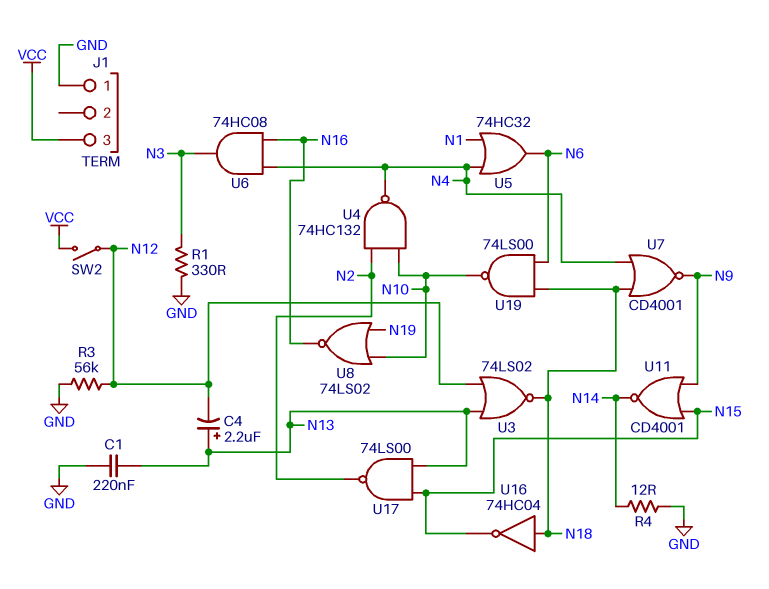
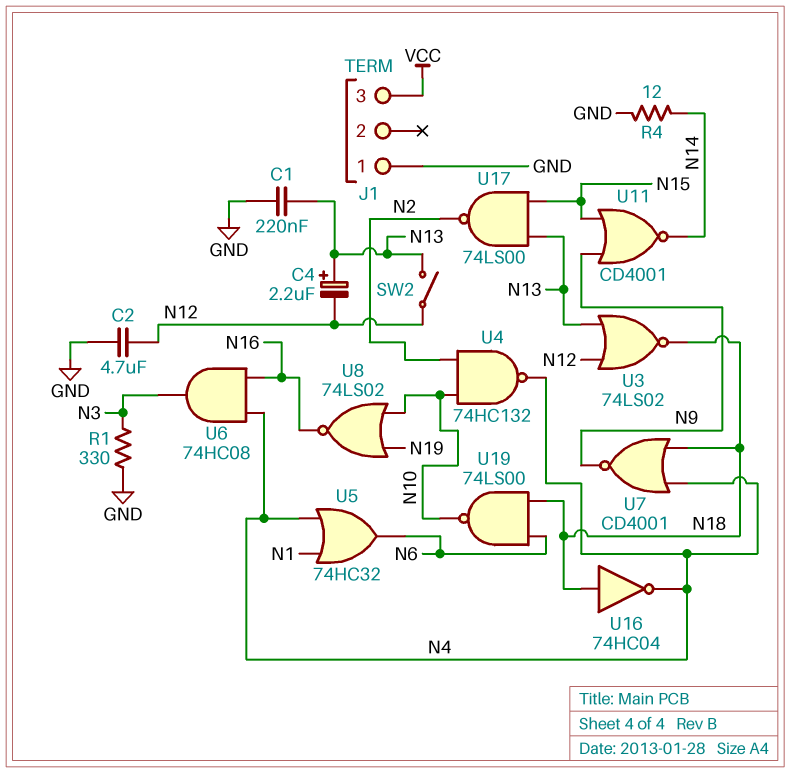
C2: none -> 4.7uF (GND, N12)
R3: 56k (GND, N12) -> none
SW2: switch (N12, VCC) -> switch (N12, N13)
U16: NOT 74HC04 (in N18, out N15) -> NOT 74HC04 (in N18, out N4)

